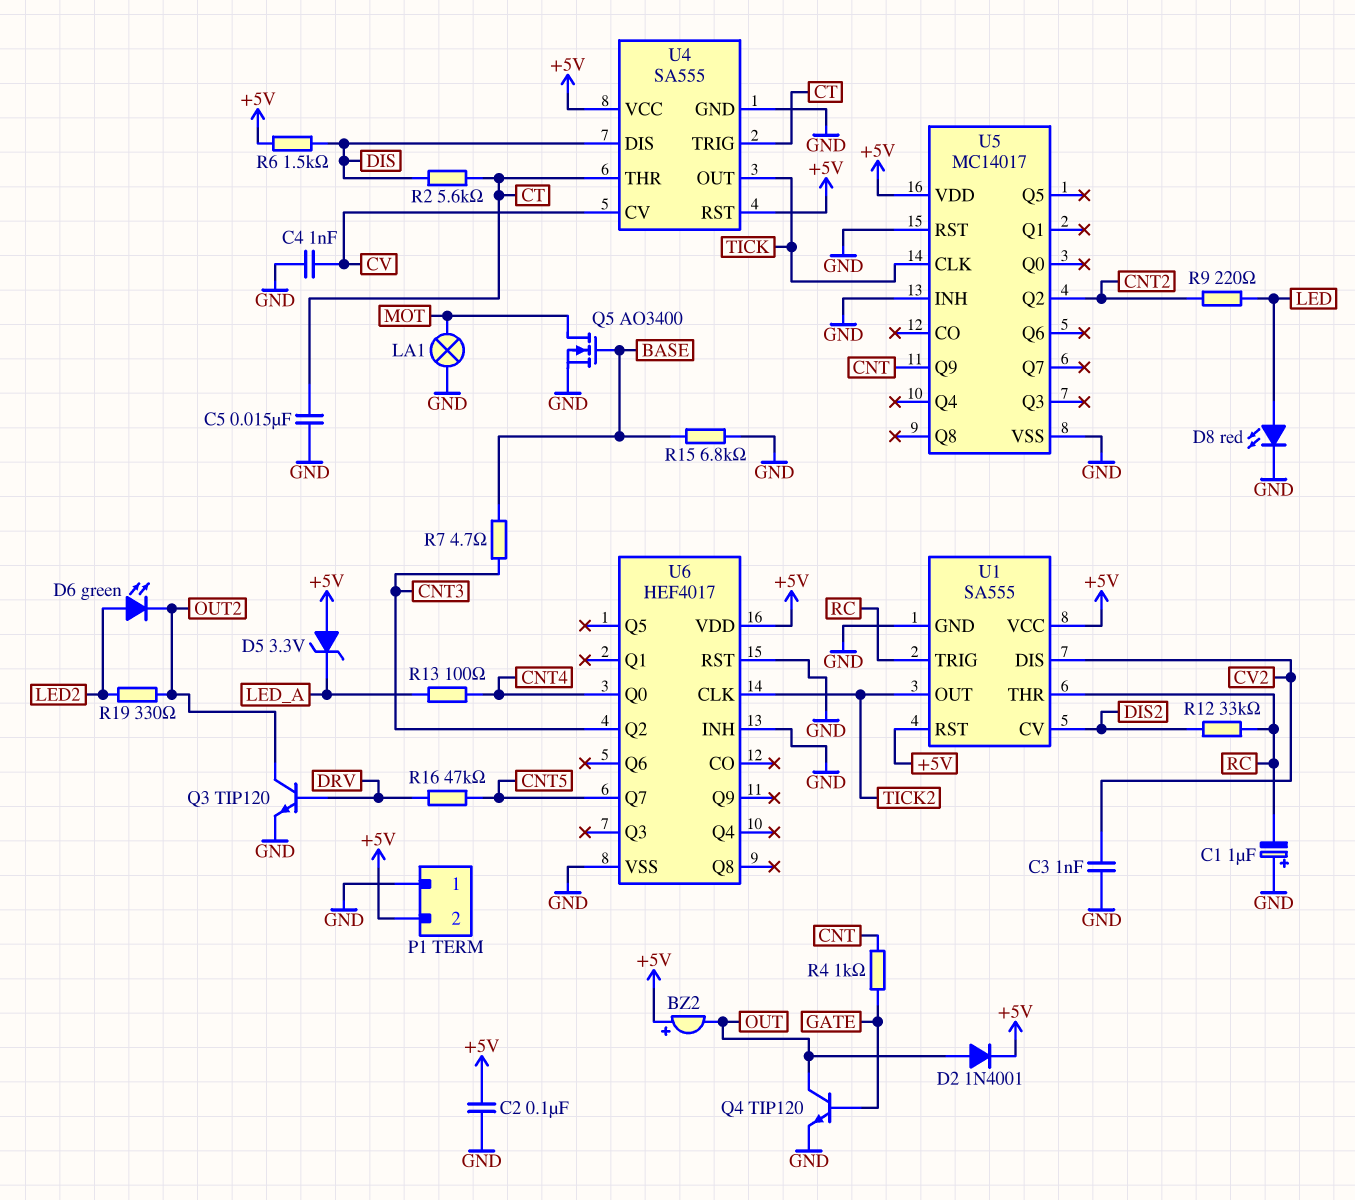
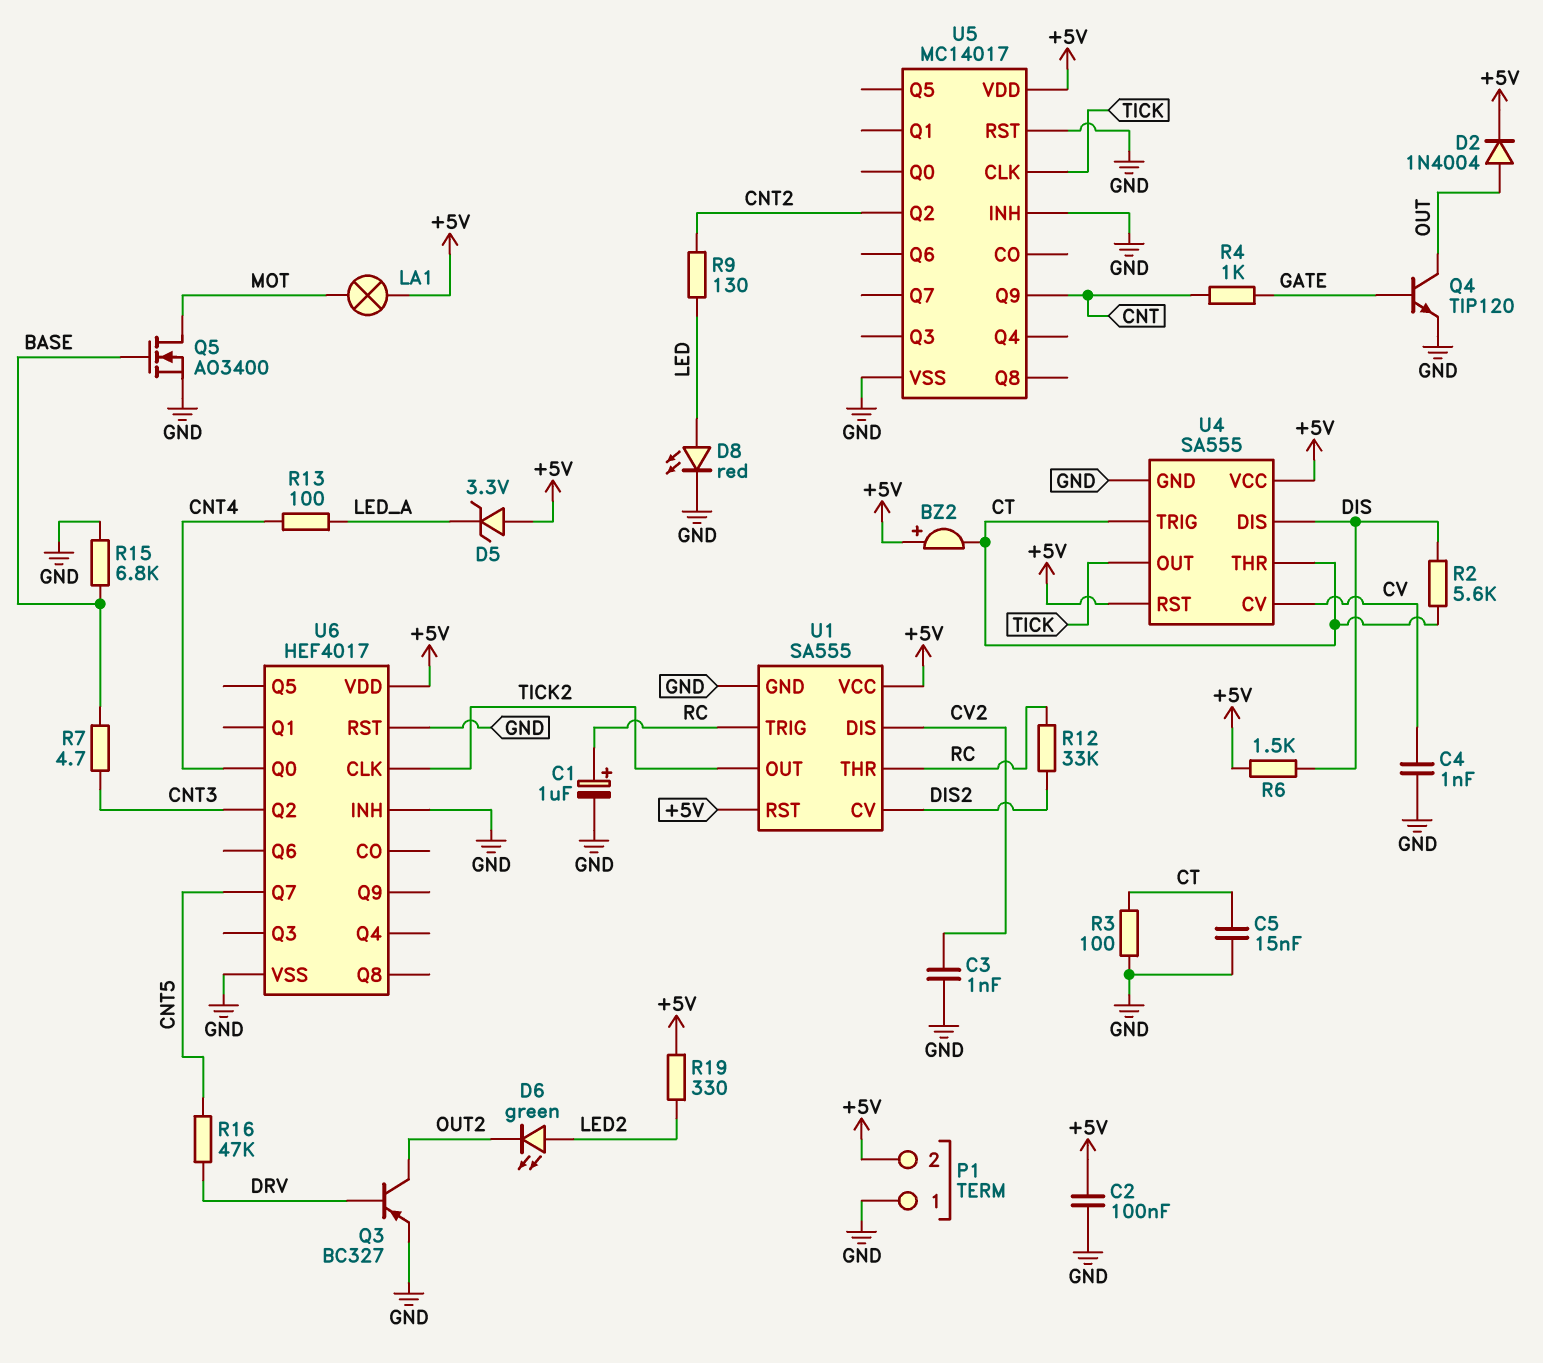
BZ2: buzzer (plus +5V, minus OUT) -> buzzer (plus +5V, minus CT)
C1: 1uF (plus GND, minus RC) -> 1uF (plus RC, minus GND)
D2: diode 1N4001 (A OUT, K +5V) -> diode 1N4004 (A OUT, K +5V)
LA1: lamp (GND, MOT) -> lamp (+5V, MOT)
Q3: NPN TIP120 (B DRV, C OUT2, E GND) -> PNP BC327 (B DRV, C OUT2, E GND)
R3: none -> 100 (CT, GND)
R9: 220 (CNT2, LED) -> 130 (CNT2, LED)
R19: 330 (LED2, OUT2) -> 330 (+5V, LED2)

